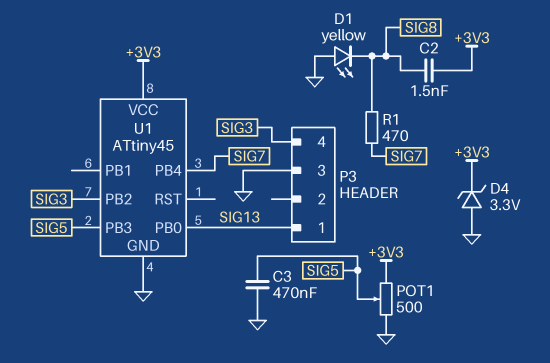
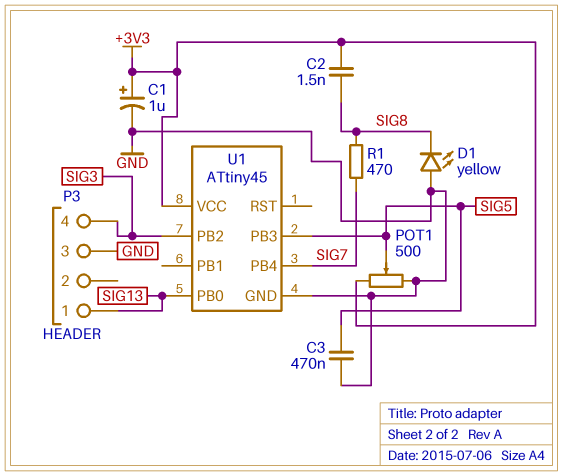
C1: none -> 1uF (plus +3V3, minus GND)
D4: zener 3.3V (A GND, K +3V3) -> none

